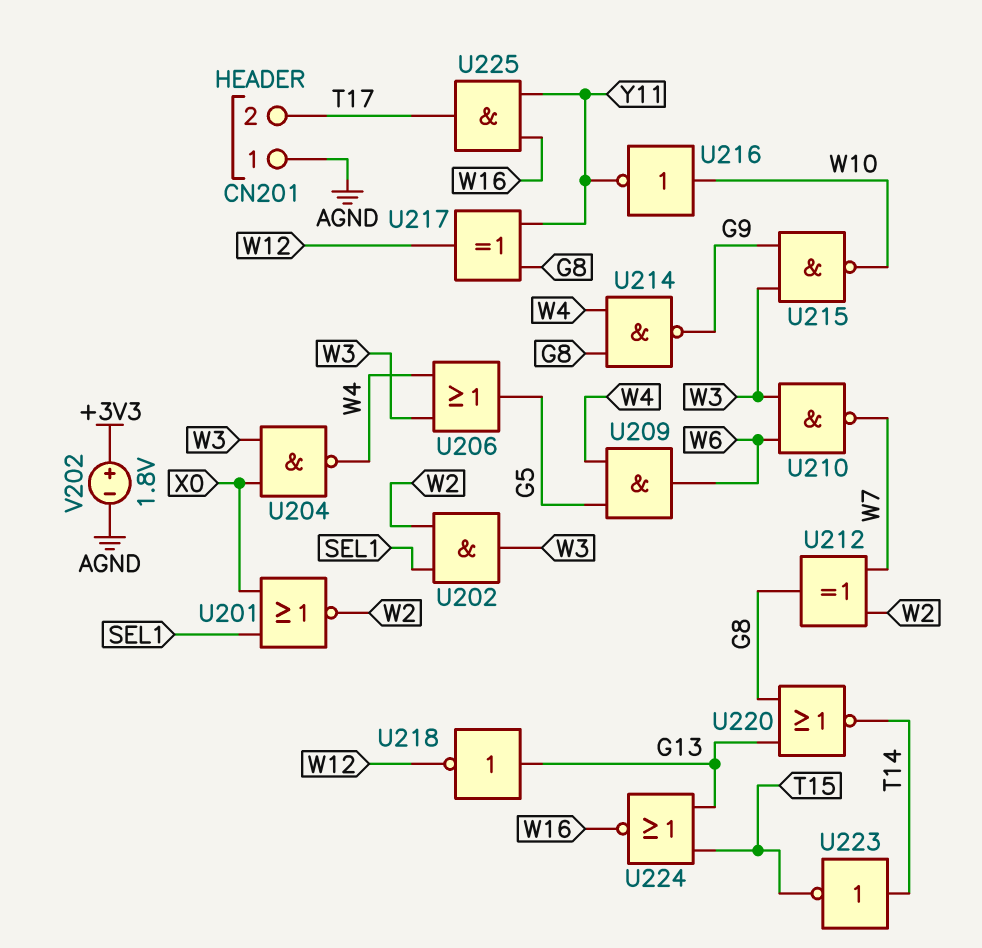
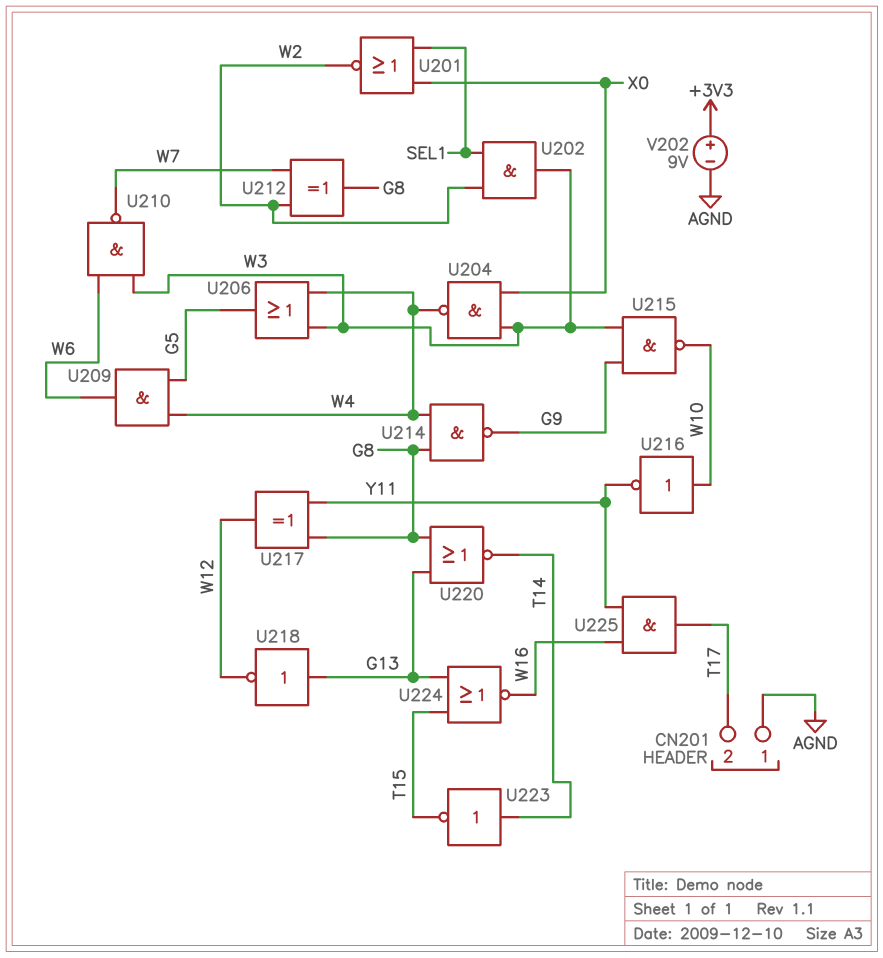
V202: 1.8V (plus +3V3, minus AGND) -> 9V (plus +3V3, minus AGND)

